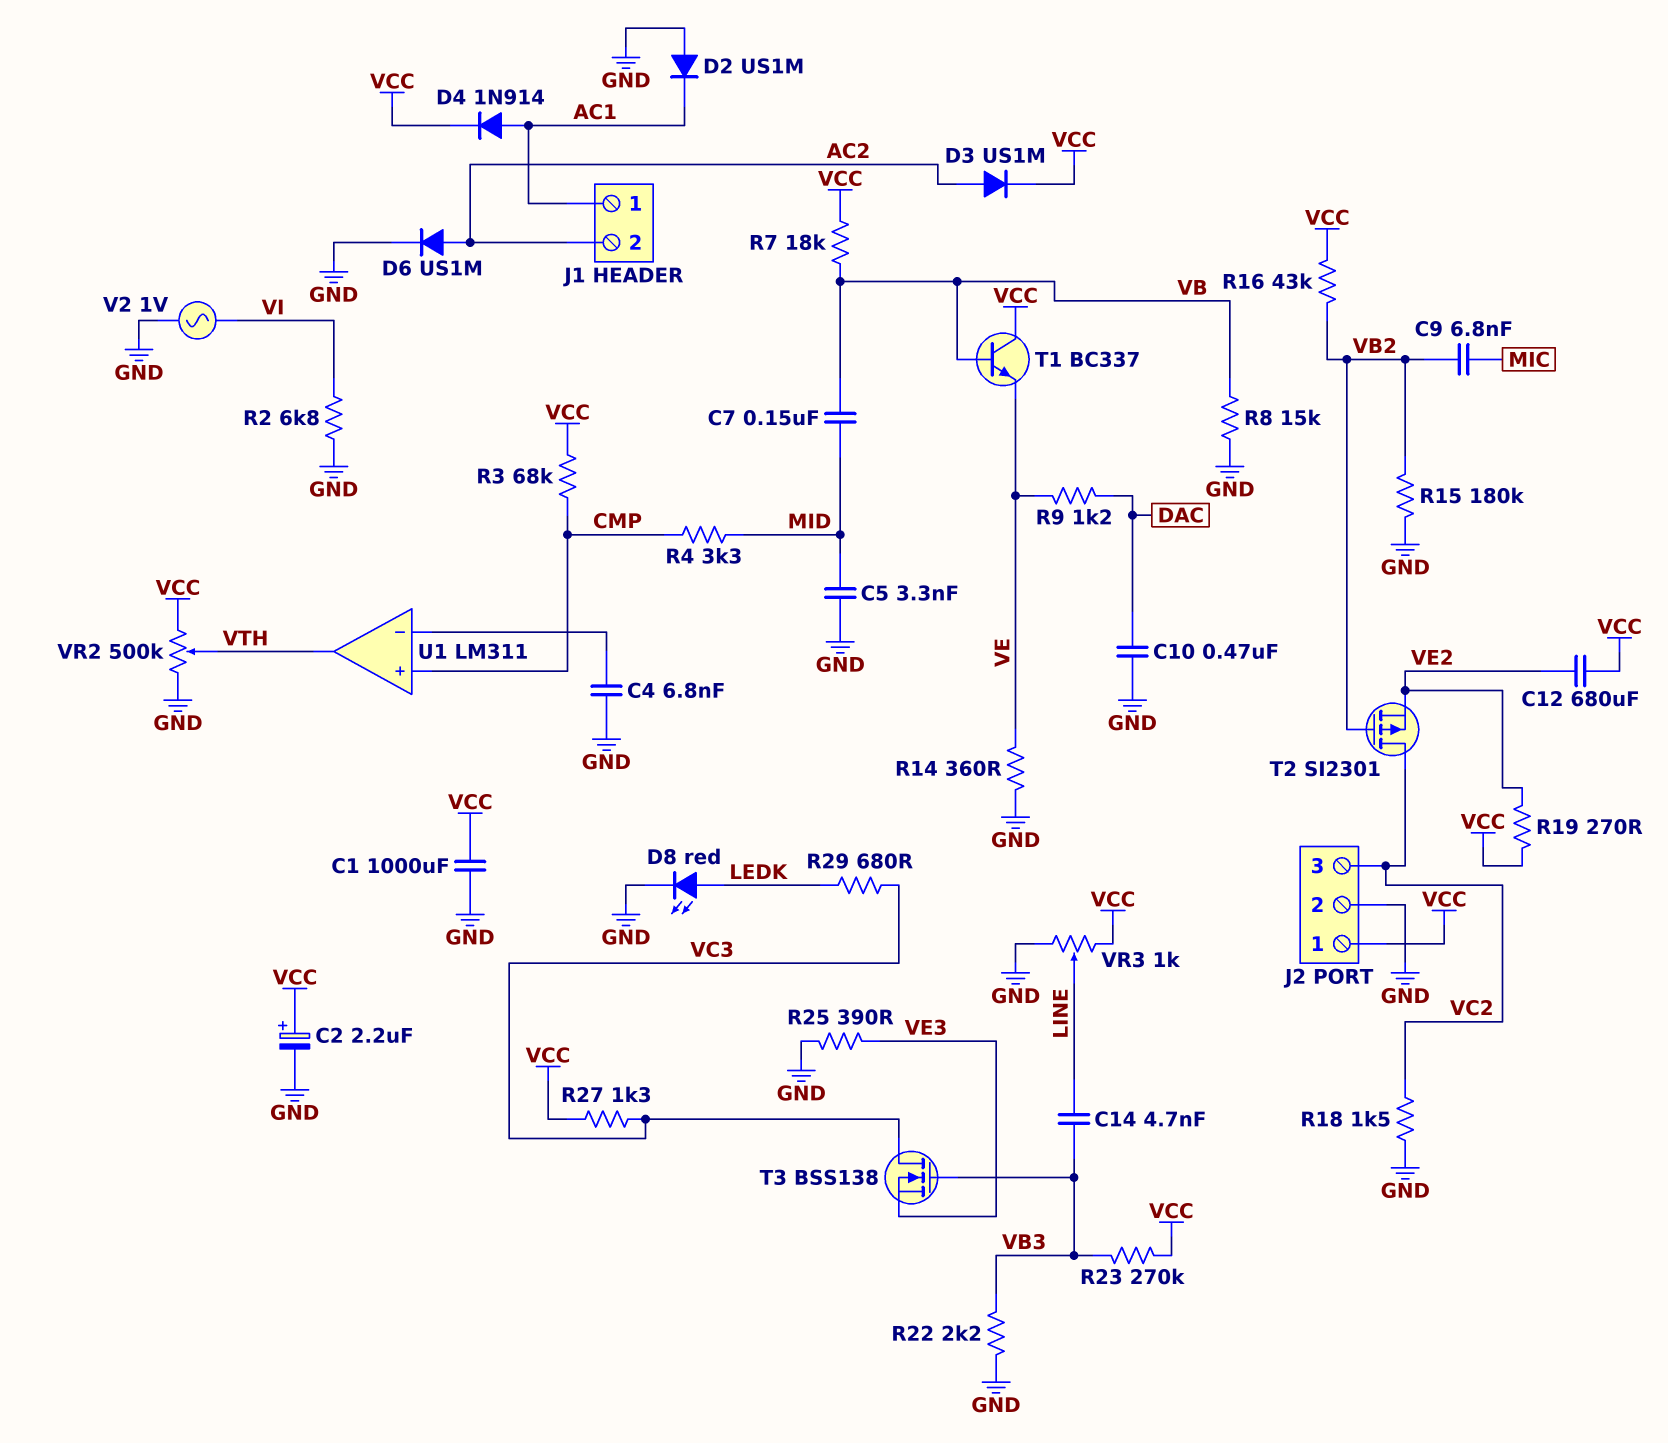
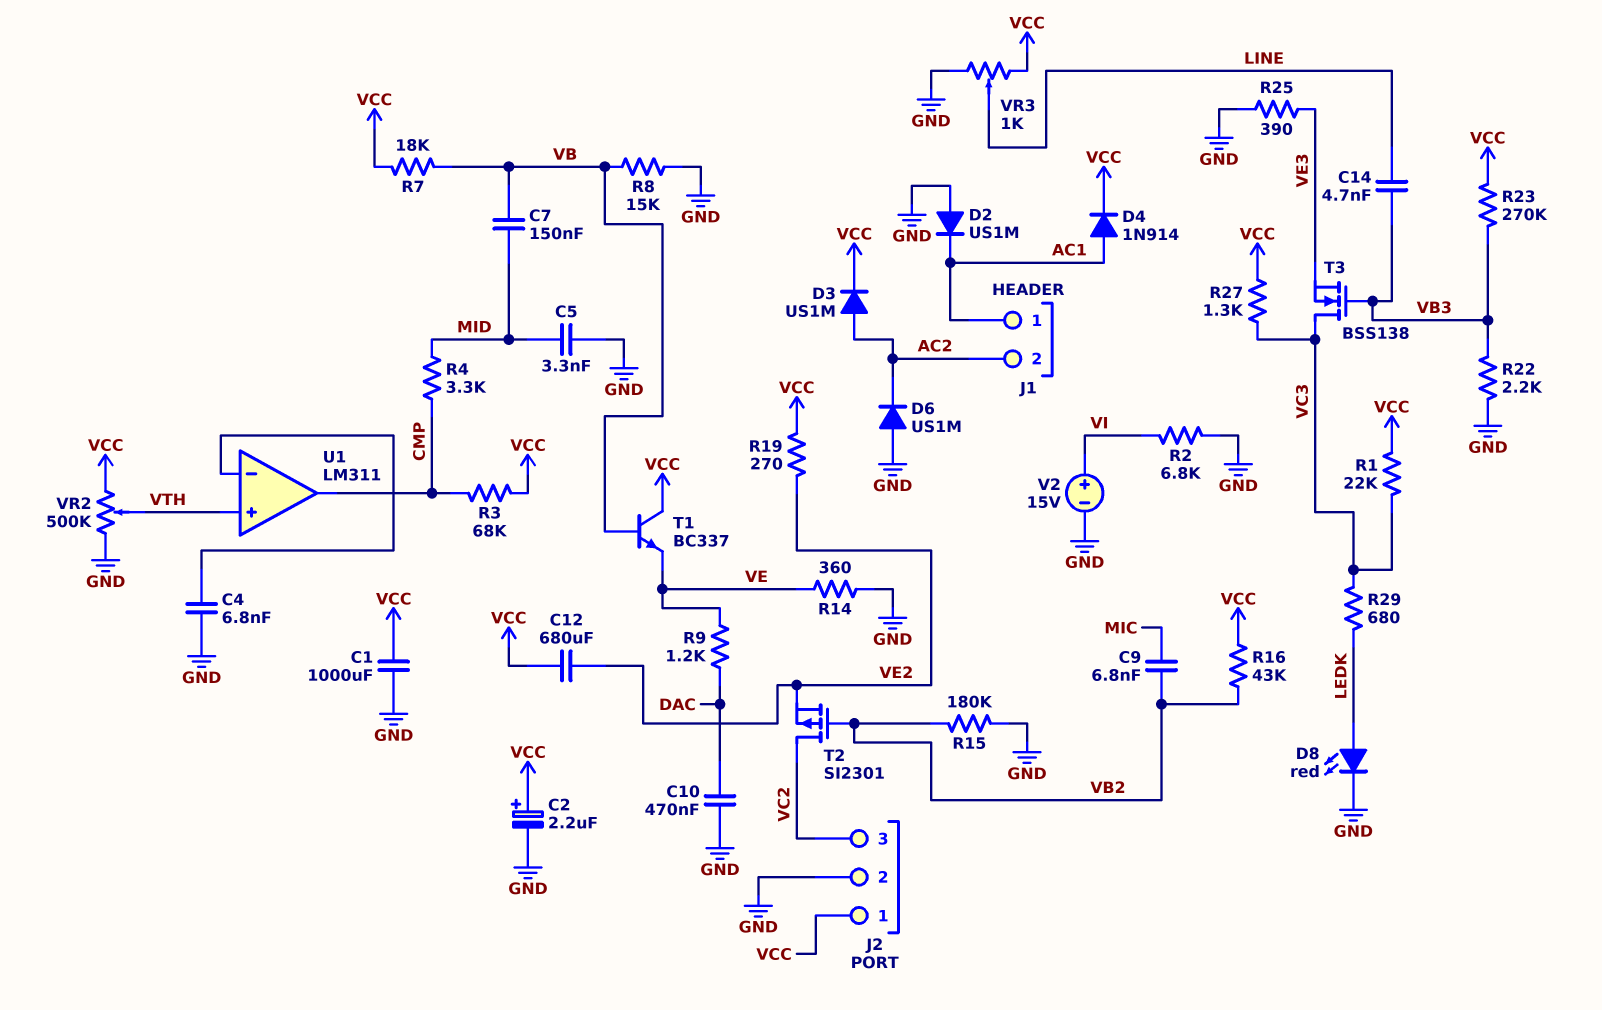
D6: diode US1M (A AC2, K GND) -> diode US1M (A GND, K AC2)
R1: none -> 22k (VC3, VCC)
R18: 1.5k (GND, VC2) -> none
U1 pin in+: CMP -> VTH
U1 pin out: VTH -> CMP
V2: AC 1V (GND, VI) -> 15V (plus VI, minus GND)

